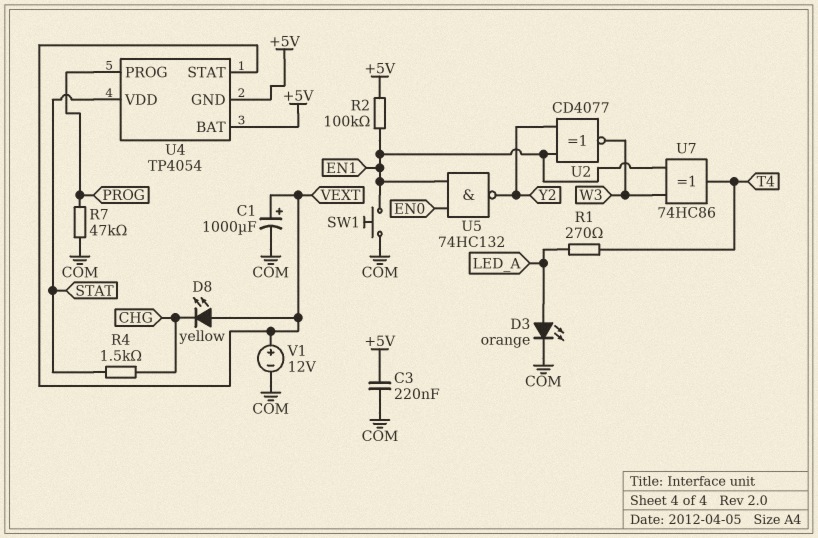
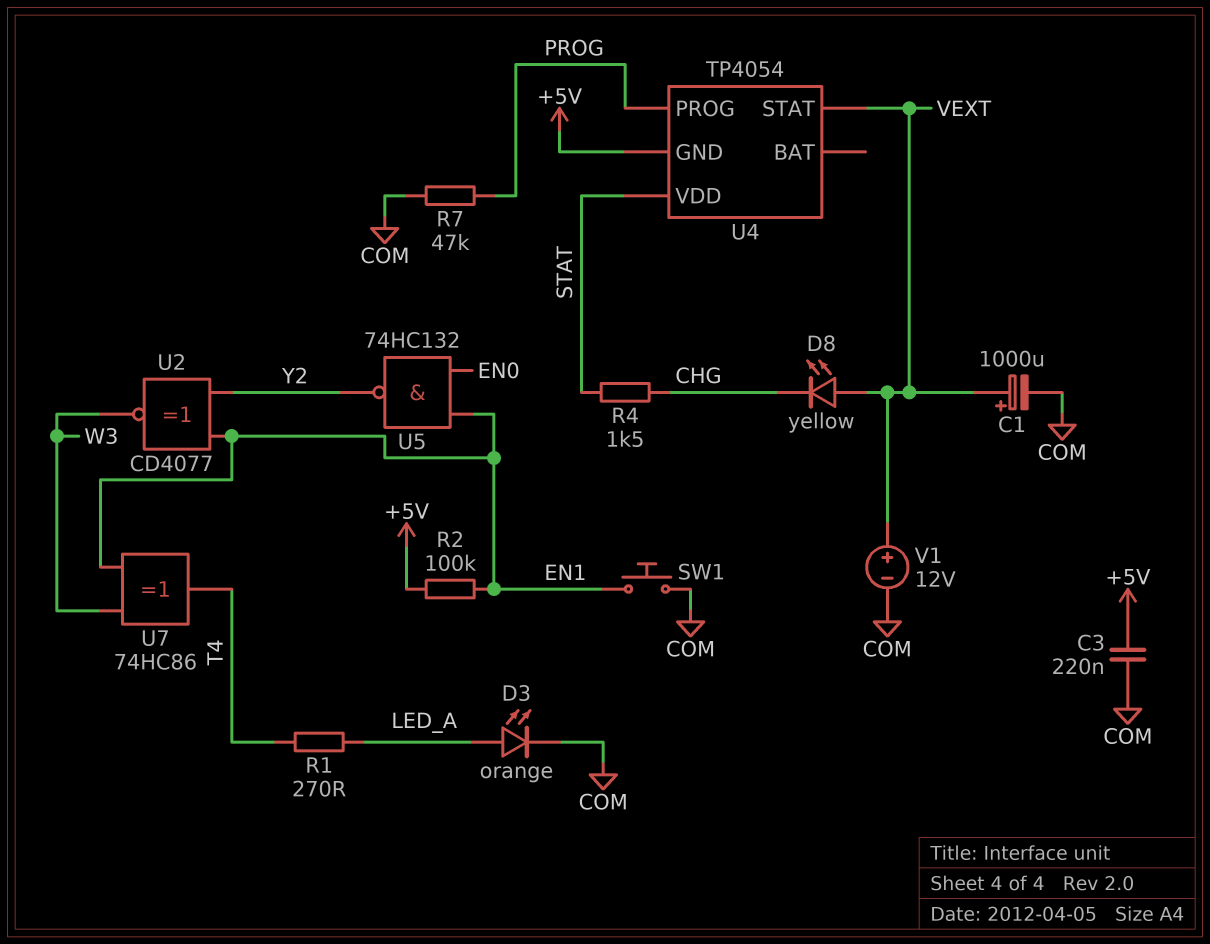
U4 pin BAT: +5V -> none

